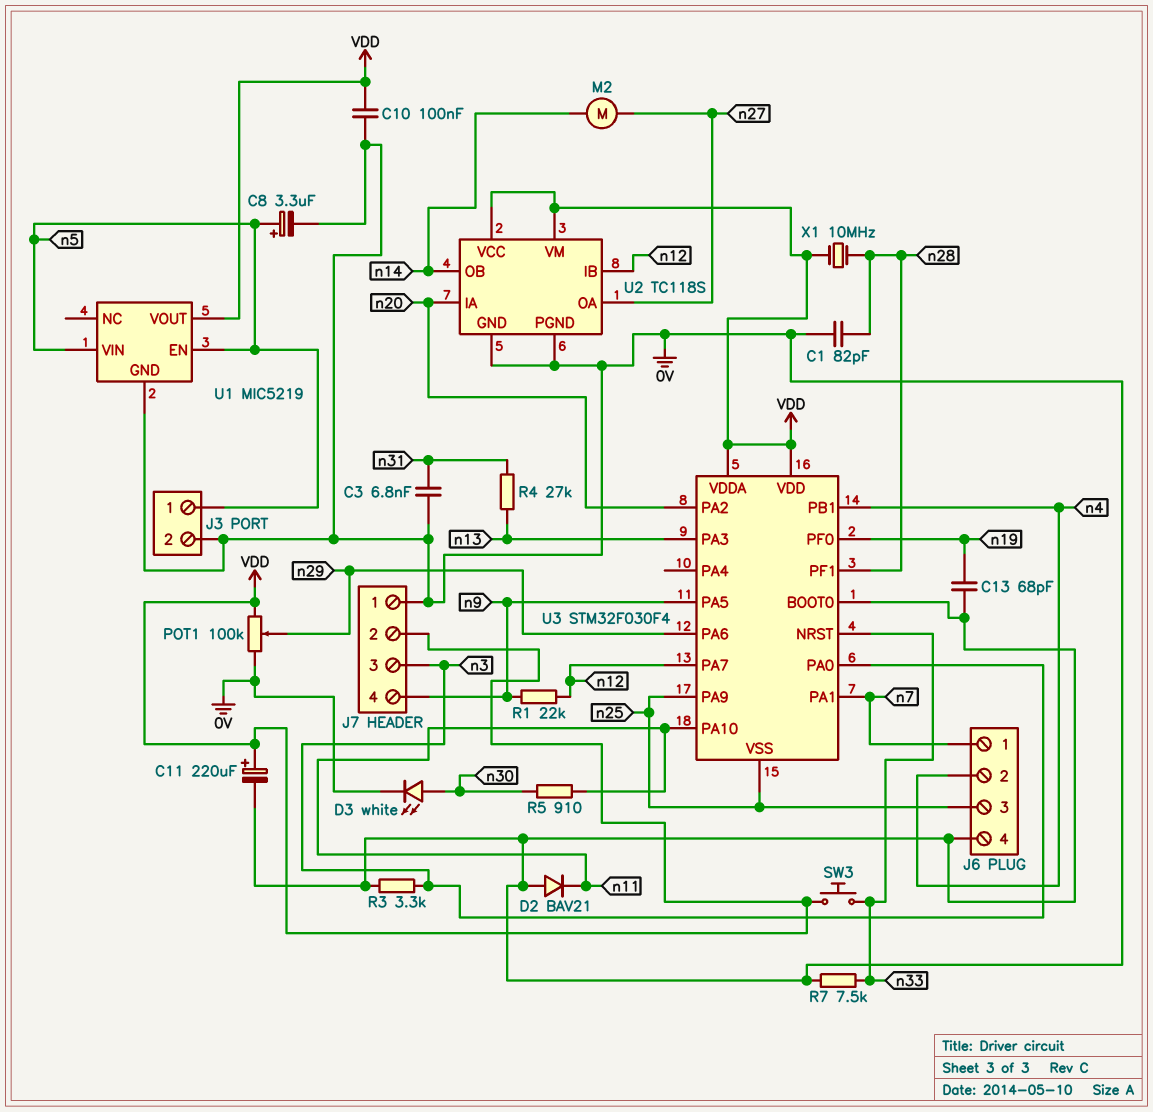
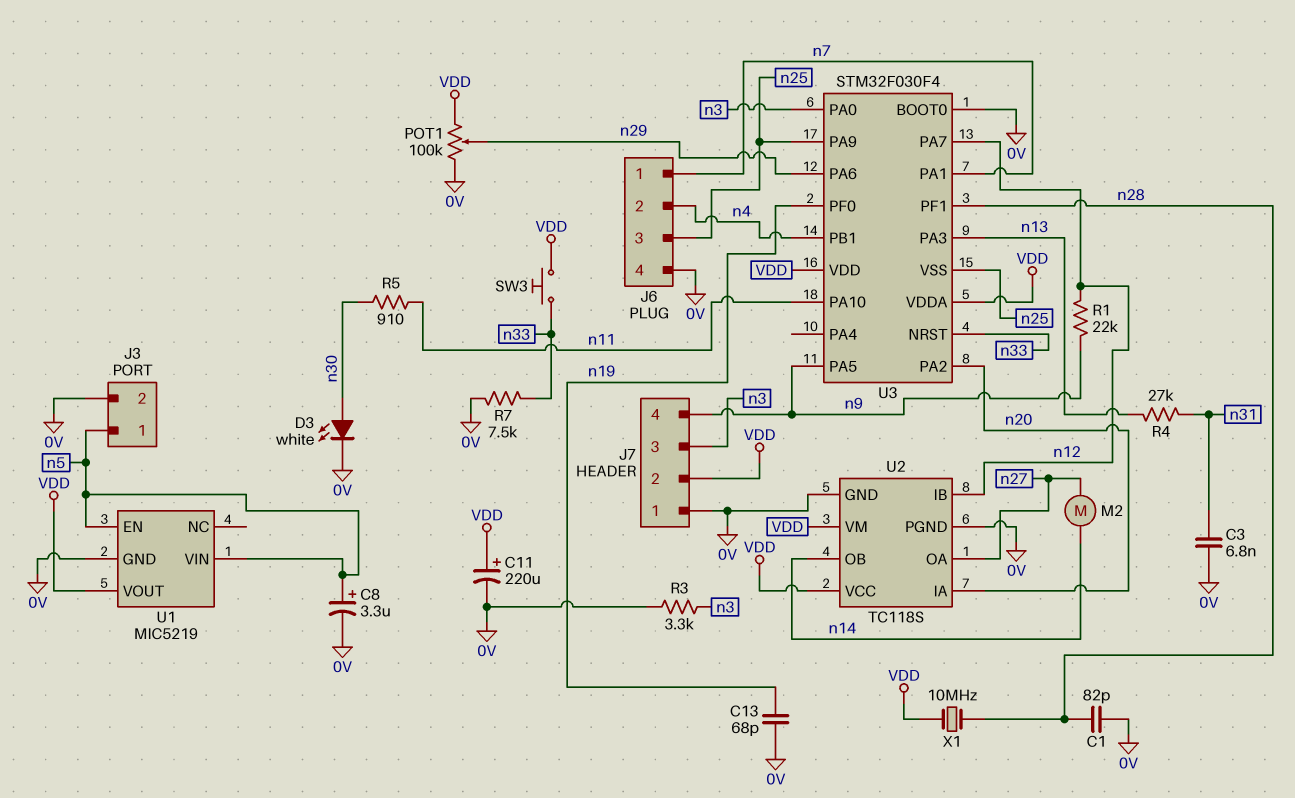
C10: 100nF (0V, VDD) -> none
D2: diode BAV21 (A 0V, K n11) -> none

